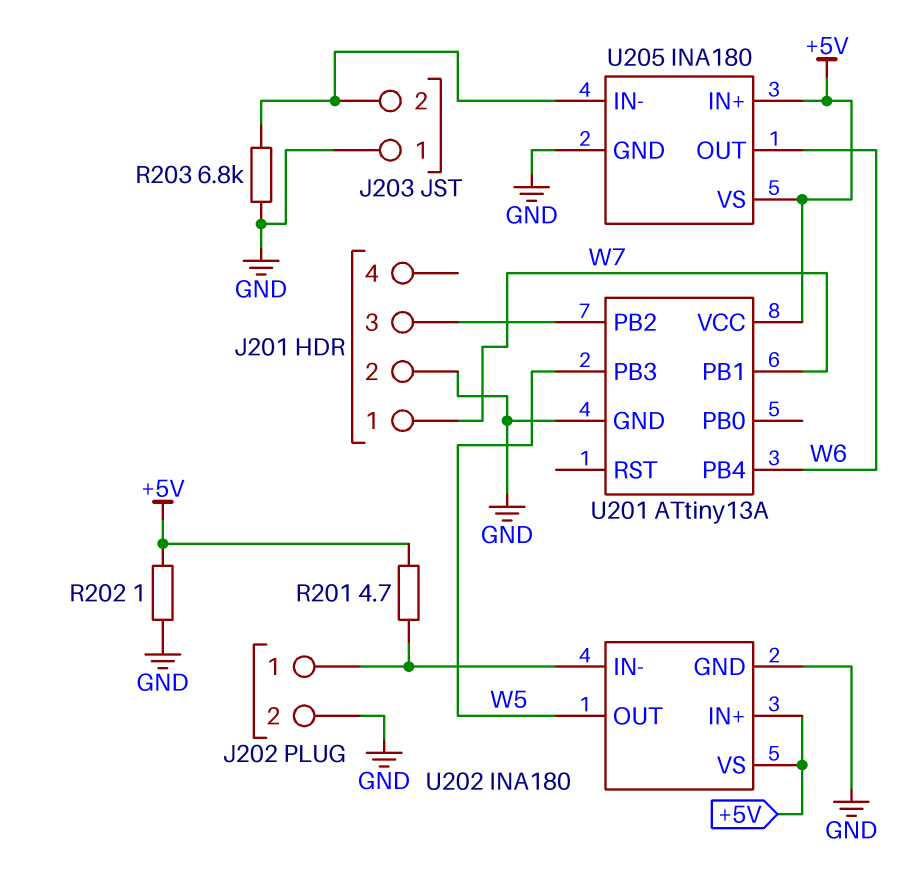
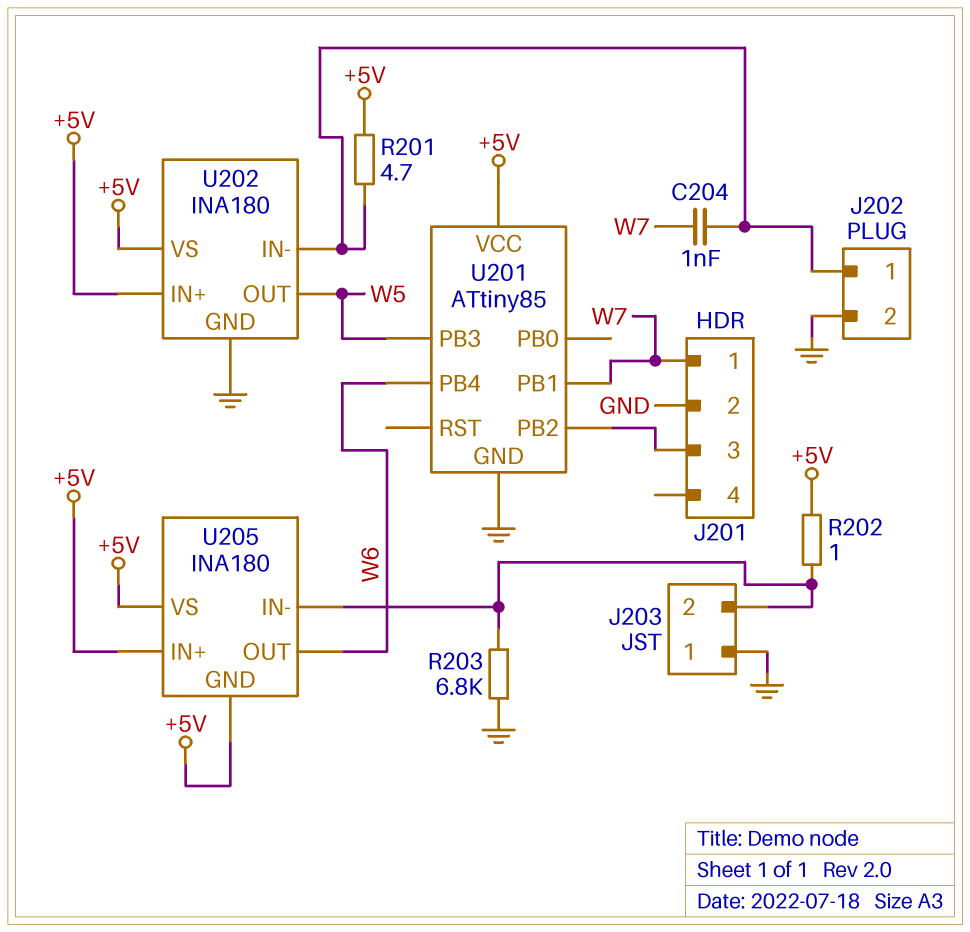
C204: none -> 1nF (J202/1, W7)
R202: 1 (+5V, GND) -> 1 (+5V, J203/2)
U201: ATtiny13A -> ATtiny85
U205 pin GND: GND -> +5V

